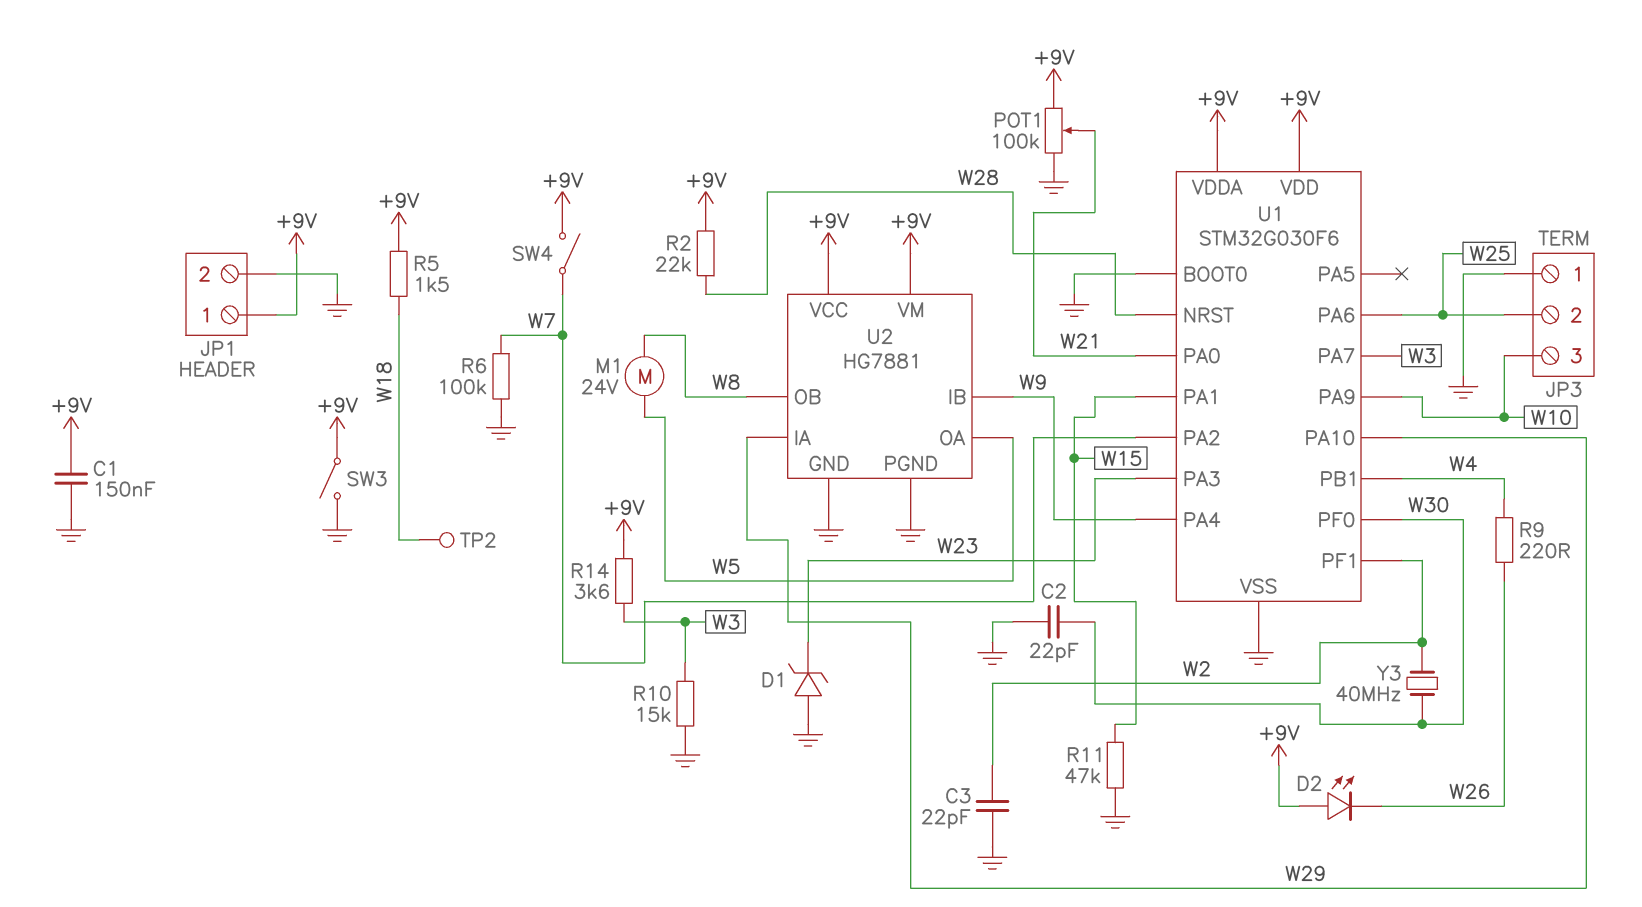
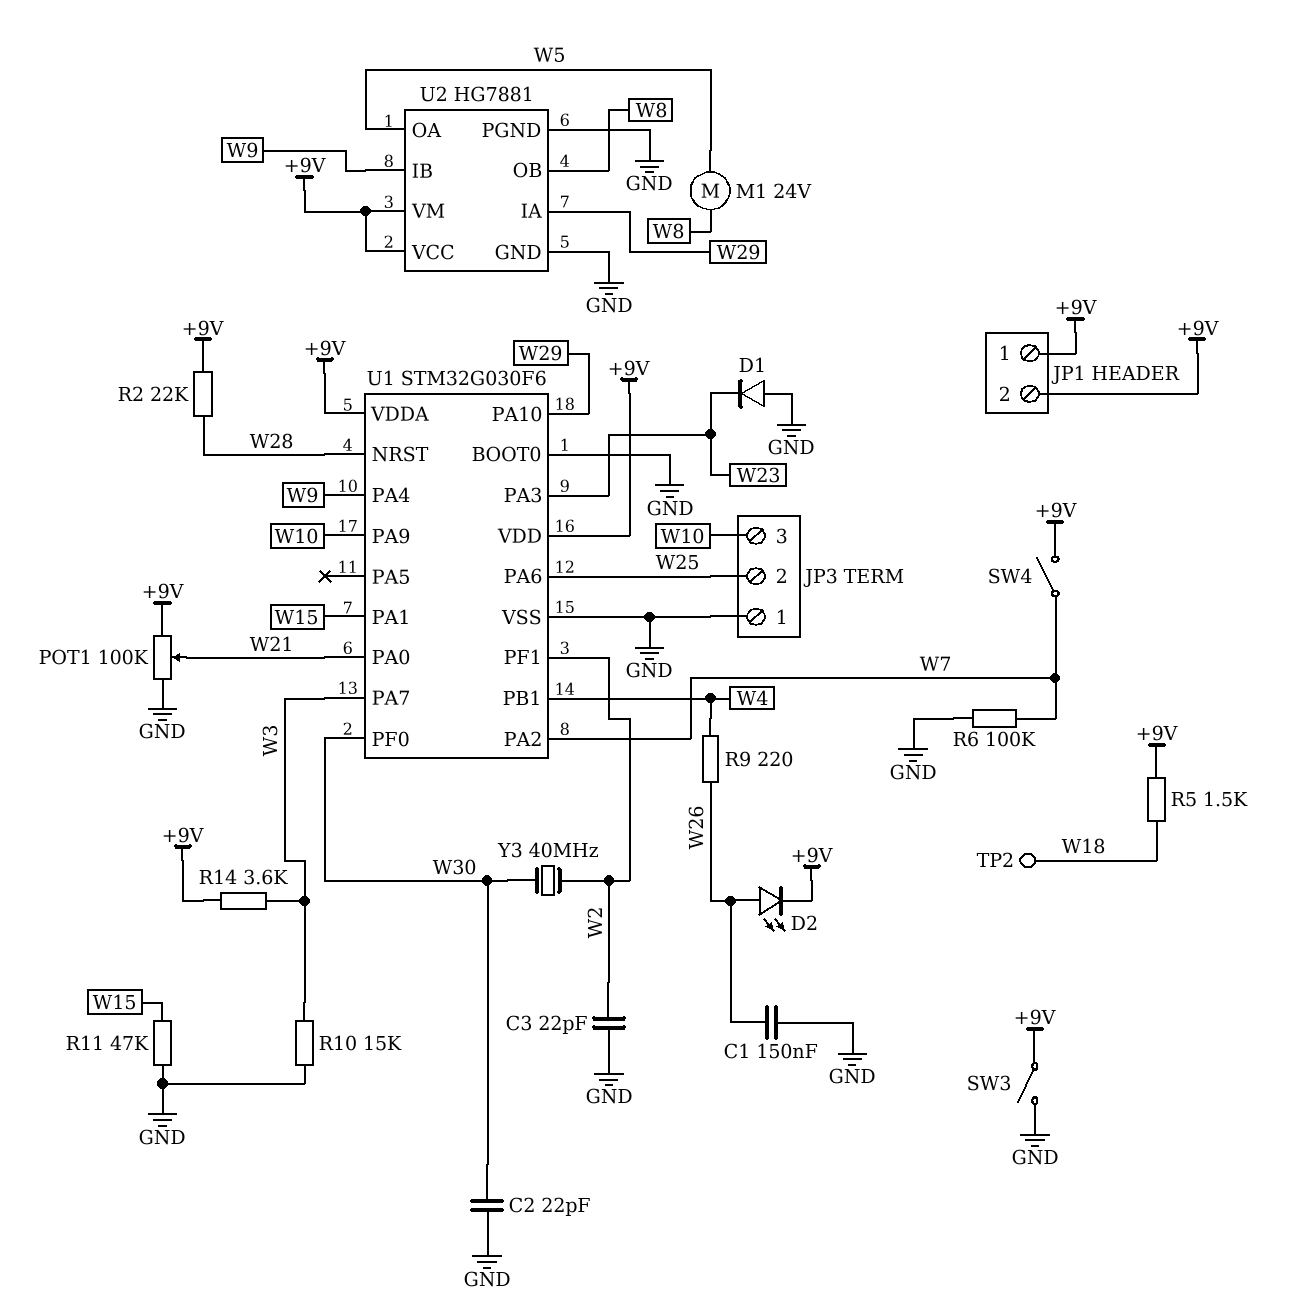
C1: 150nF (+9V, GND) -> 150nF (GND, W26)
D1: zener (A GND, K W23) -> diode (A GND, K W23)
D2: LED (A +9V, K W26) -> LED (A W26, K +9V)
JP1 pin 2: GND -> +9V

